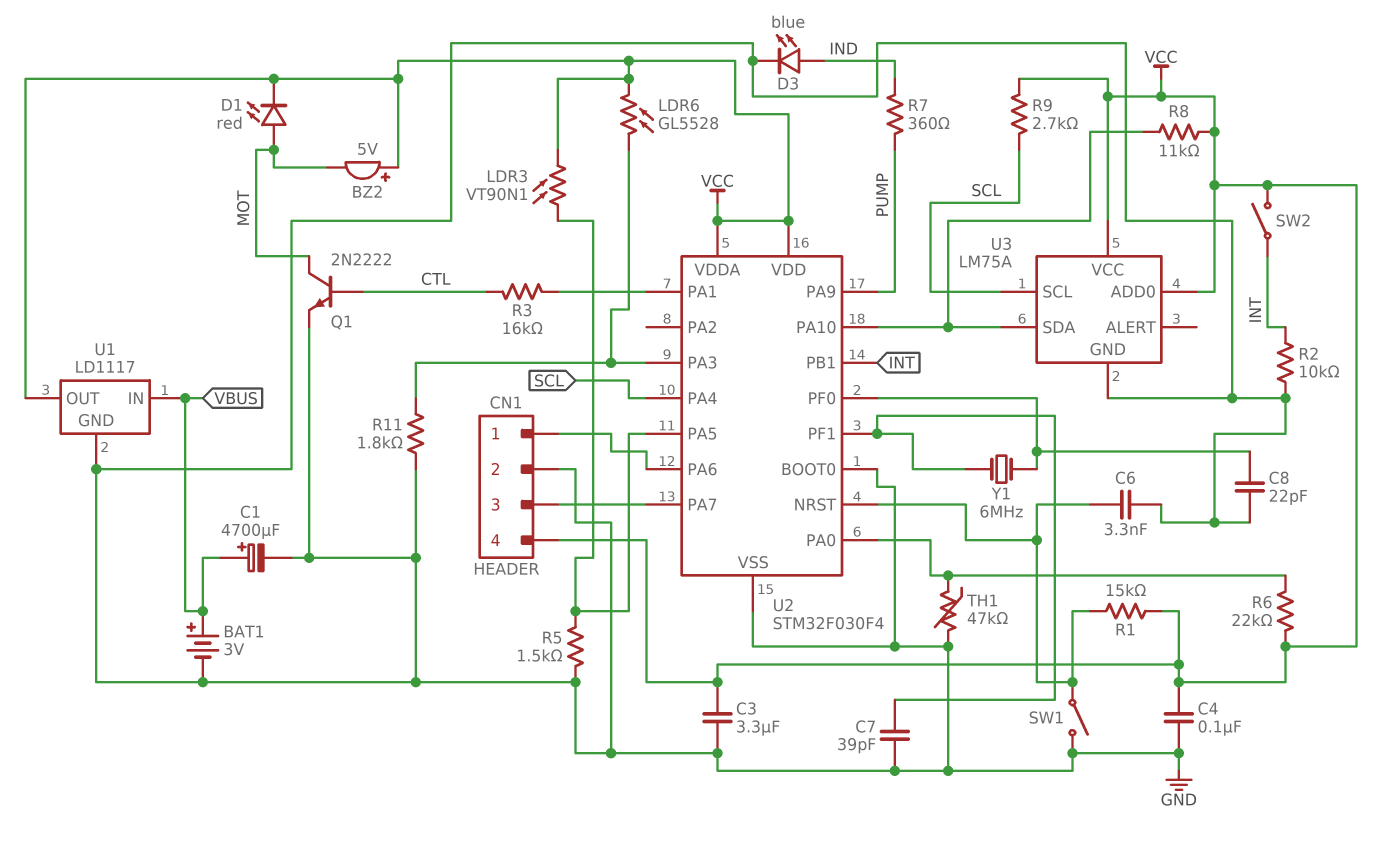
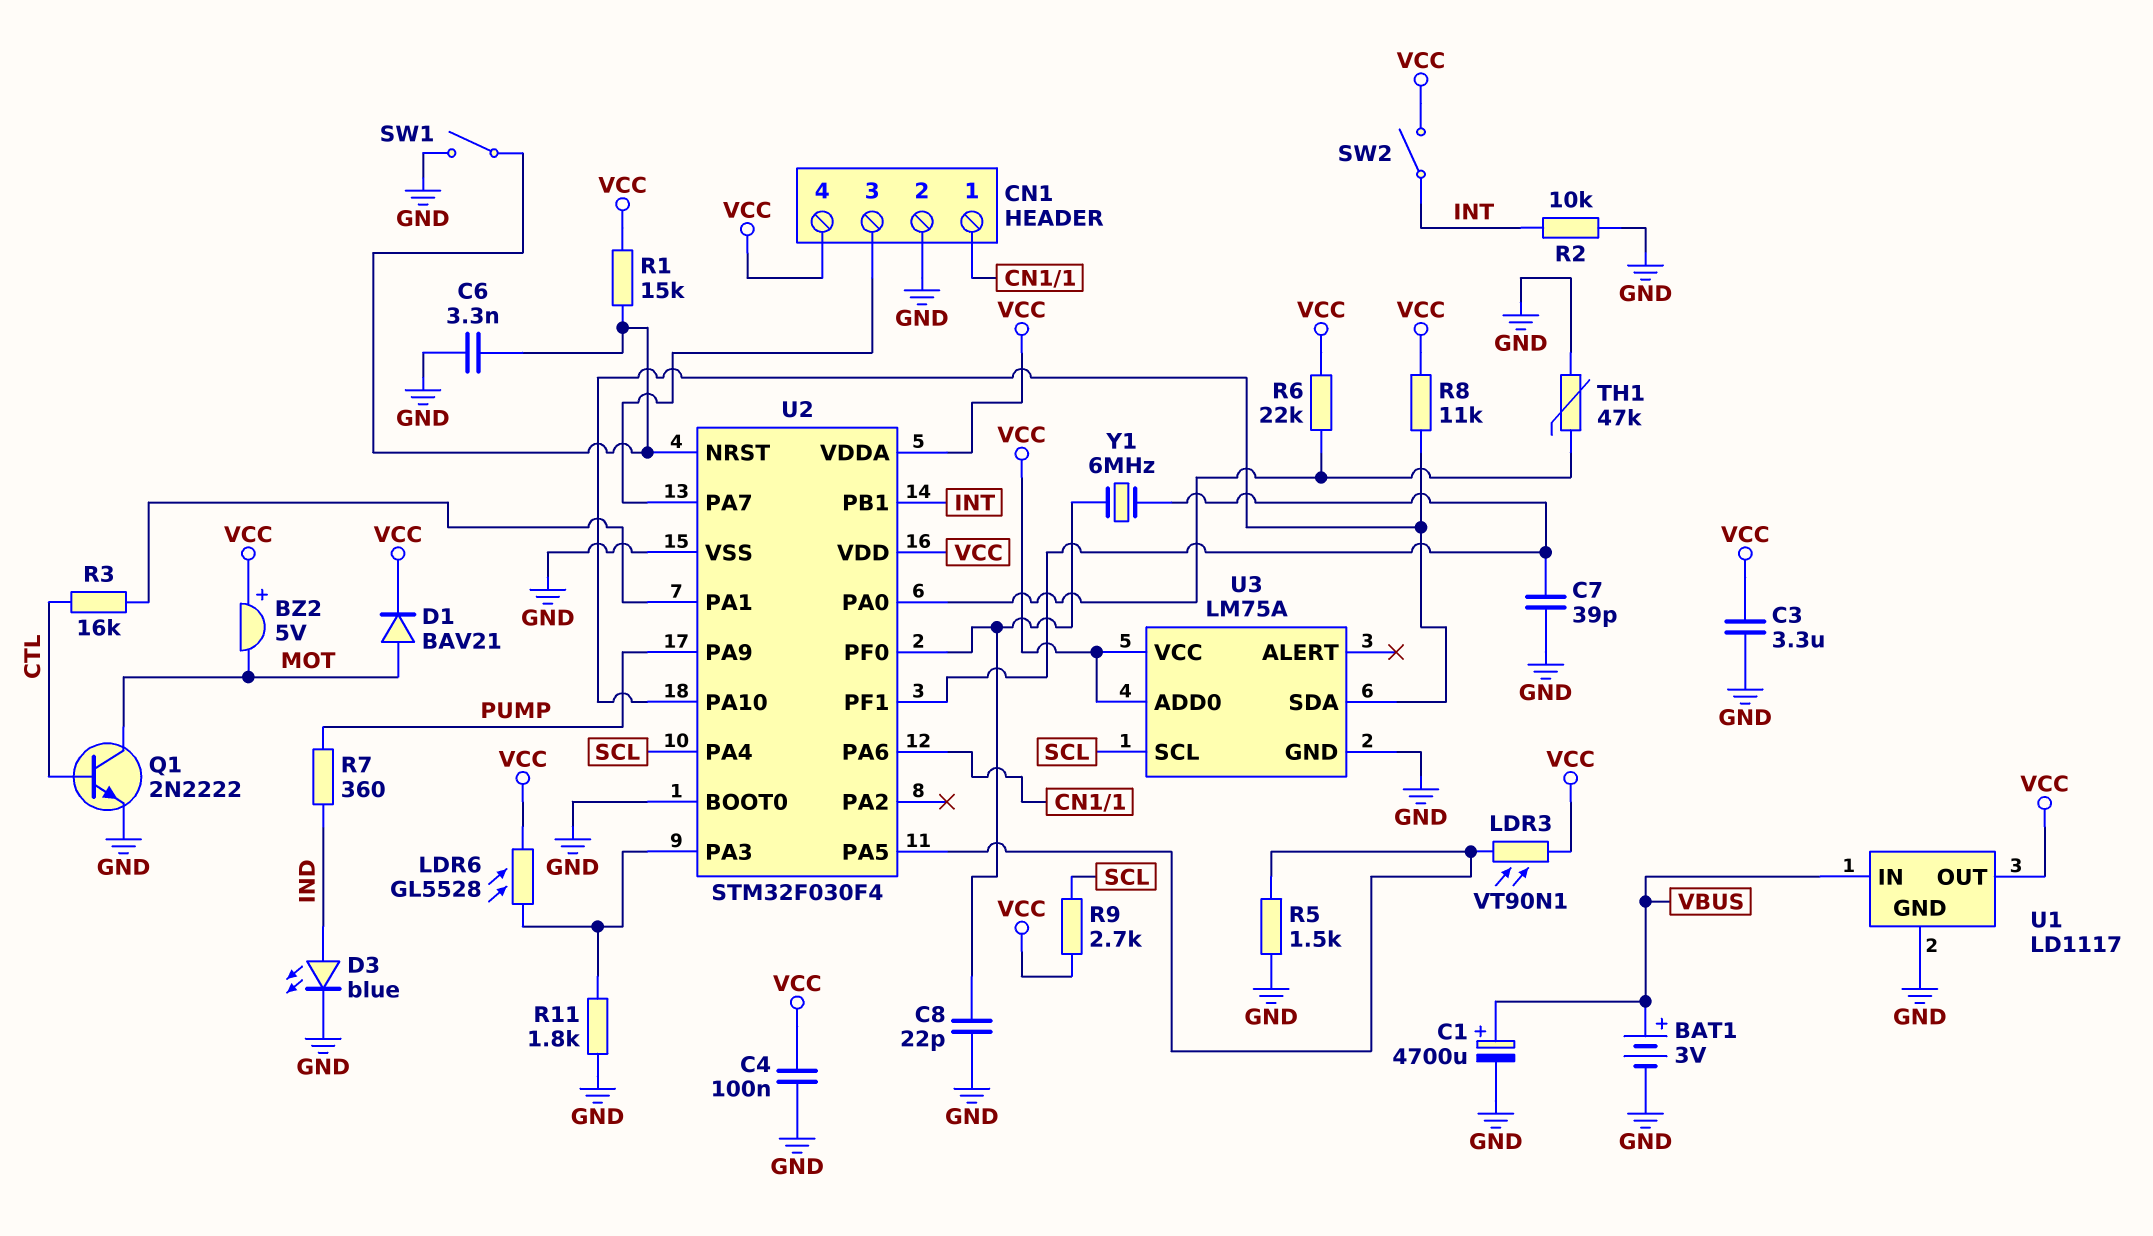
D1: LED red (A MOT, K VCC) -> diode BAV21 (A MOT, K VCC)

